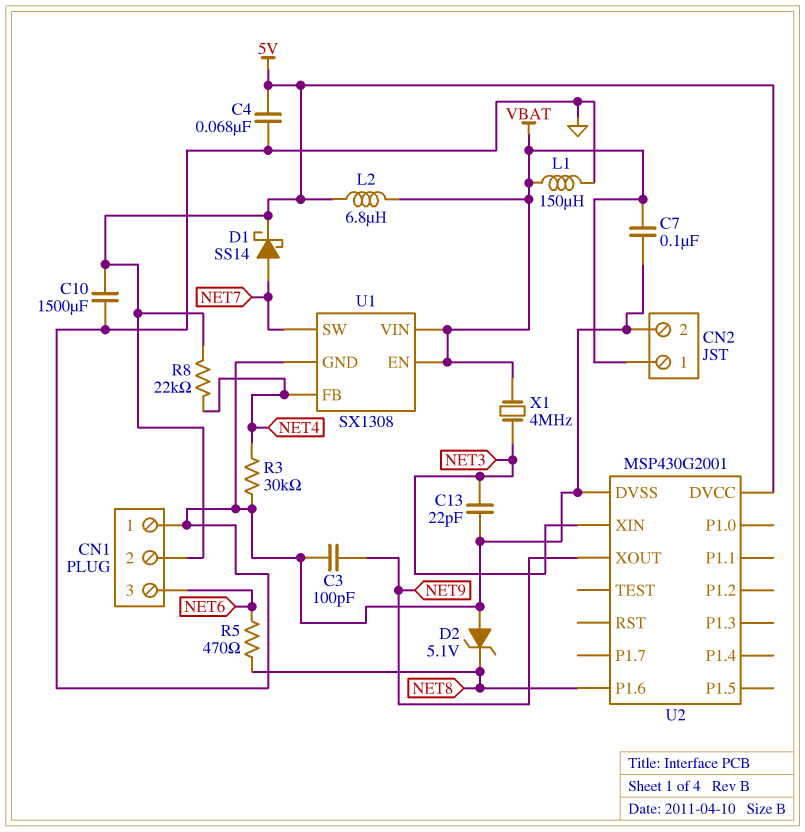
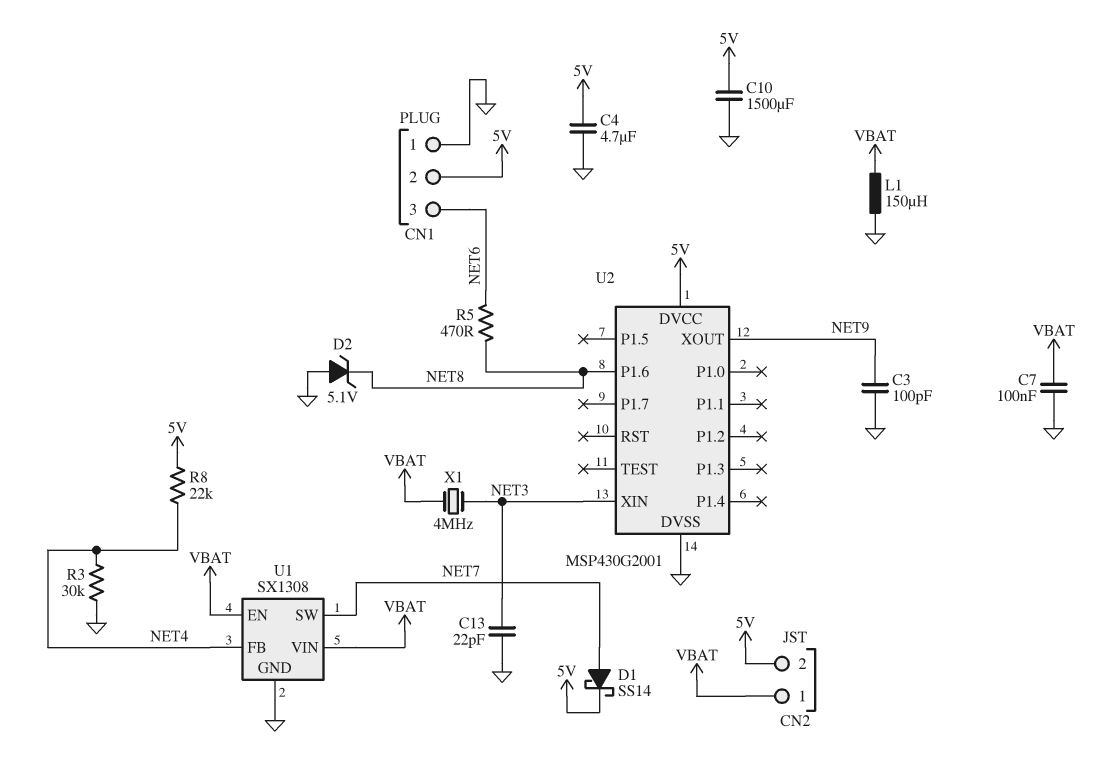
C4: 68nF (5V, GND) -> 4.7uF (5V, GND)
CN2 pin 2: GND -> 5V
L2: 6.8uH (5V, VBAT) -> none

